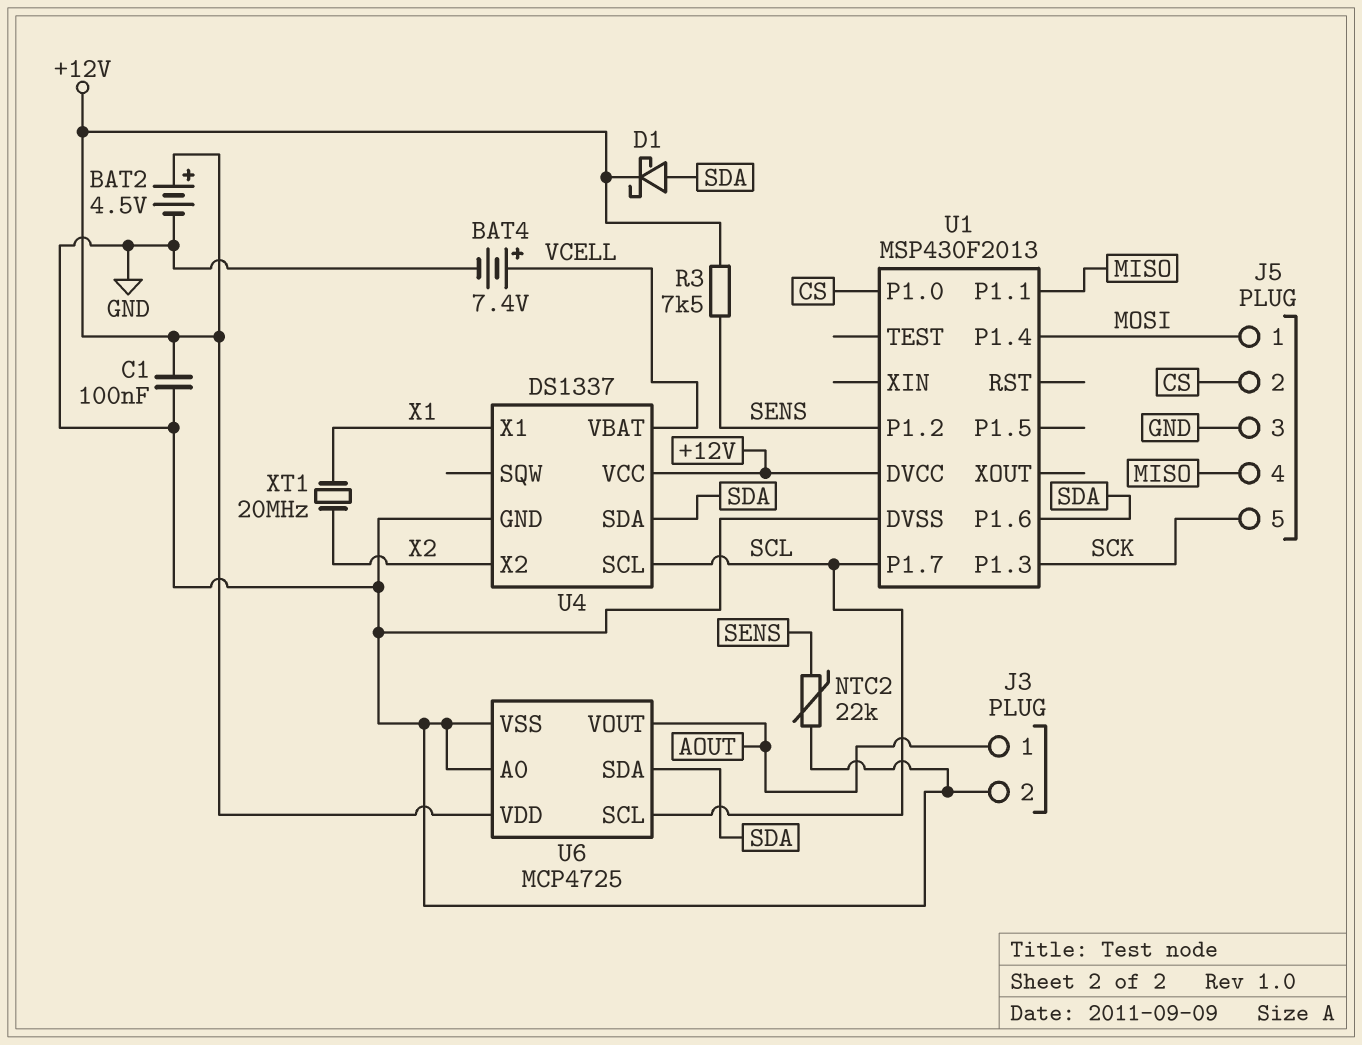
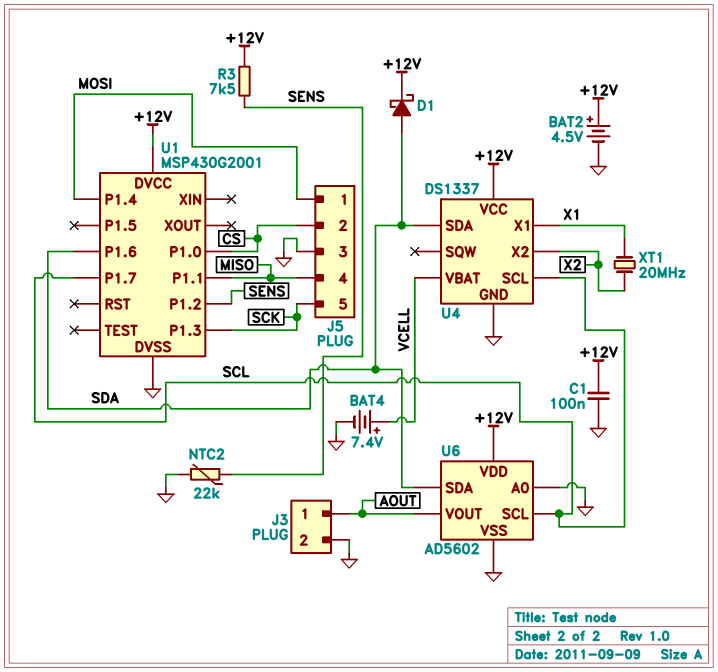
U1: MSP430F2013 -> MSP430G2001
U6: MCP4725 -> AD5602

